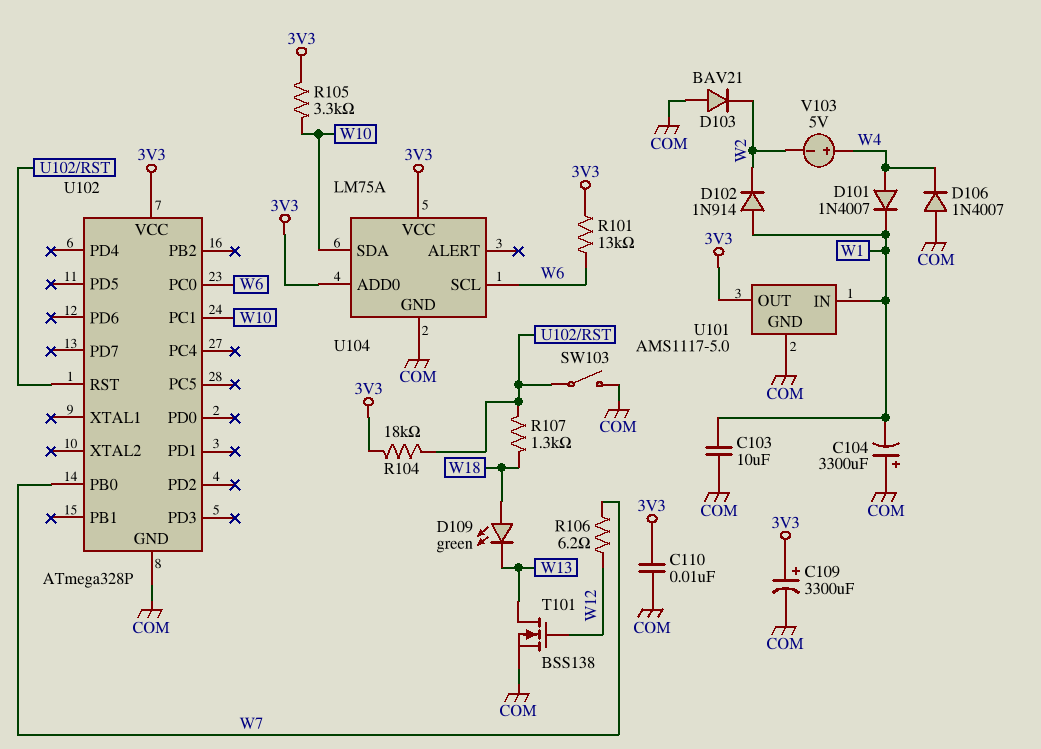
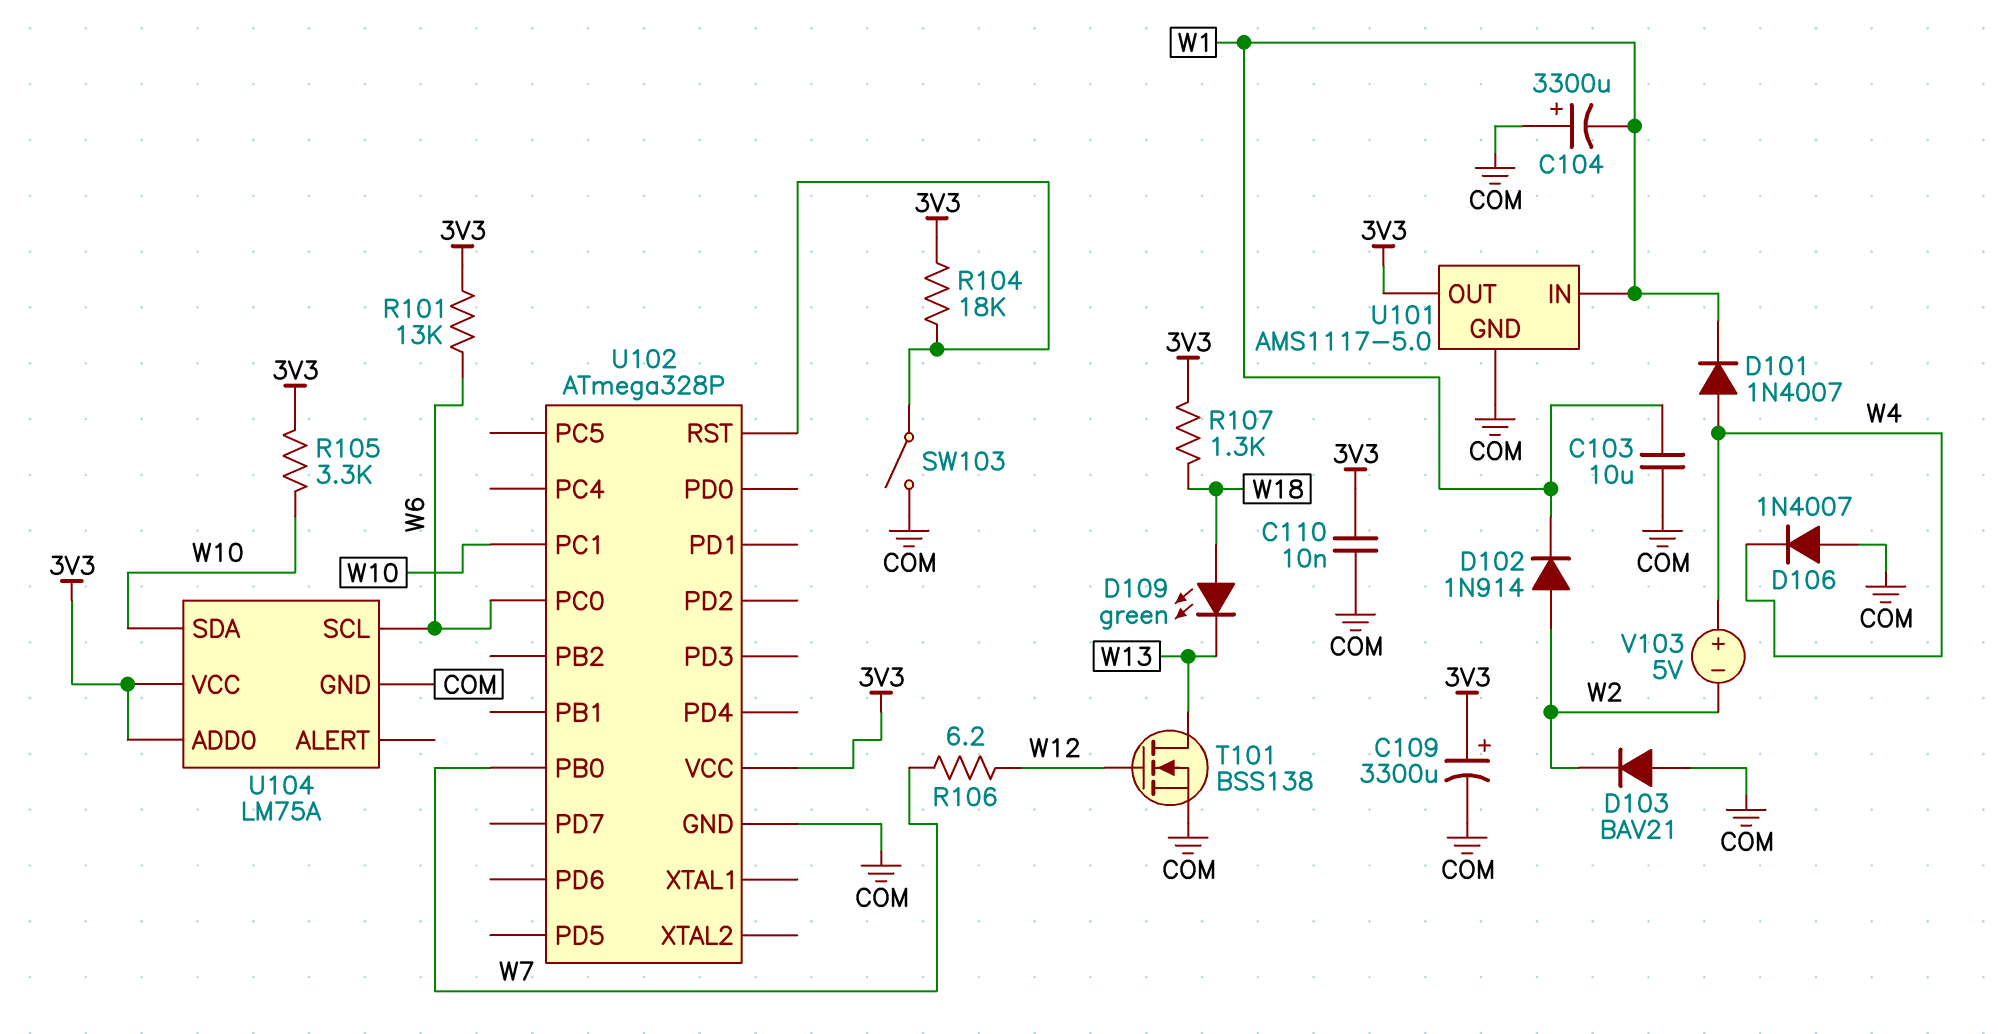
D102: diode 1N914 (A W1, K W2) -> diode 1N914 (A W2, K W1)
R107: 1.3k (U102/RST, W18) -> 1.3k (3V3, W18)

